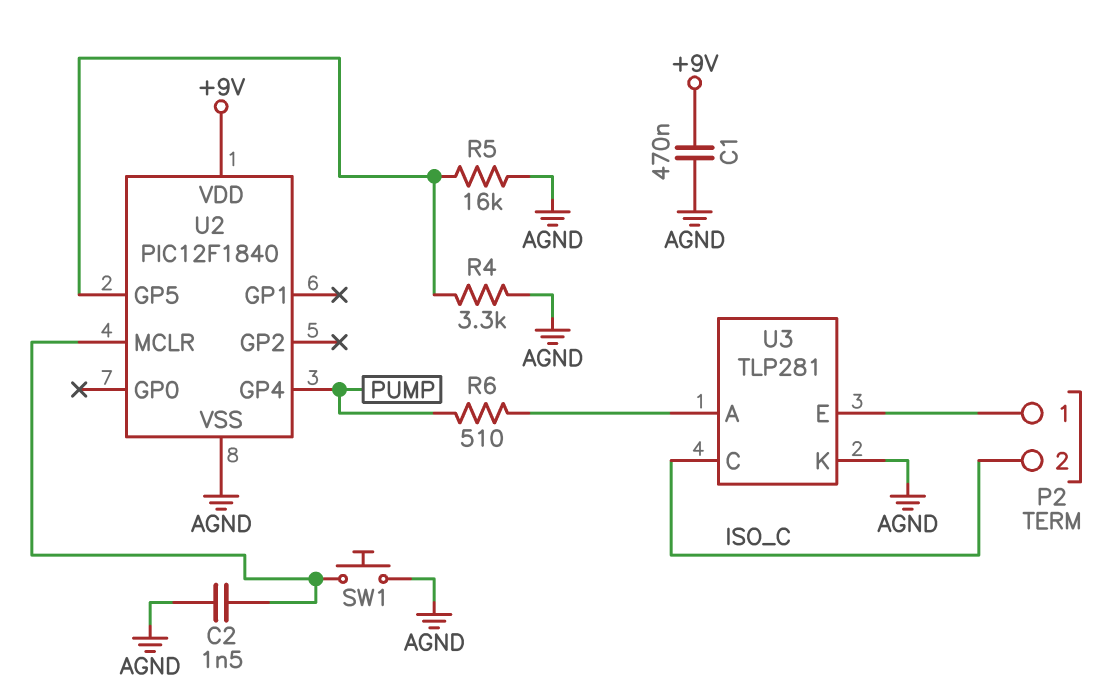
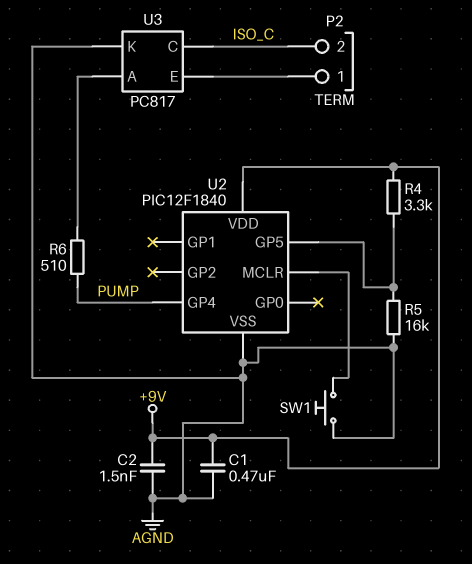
C2: 1.5nF (AGND, U2/MCLR) -> 1.5nF (+9V, AGND)
R4: 3.3k (AGND, U2/GP5) -> 3.3k (+9V, U2/GP5)
U3: TLP281 -> PC817

